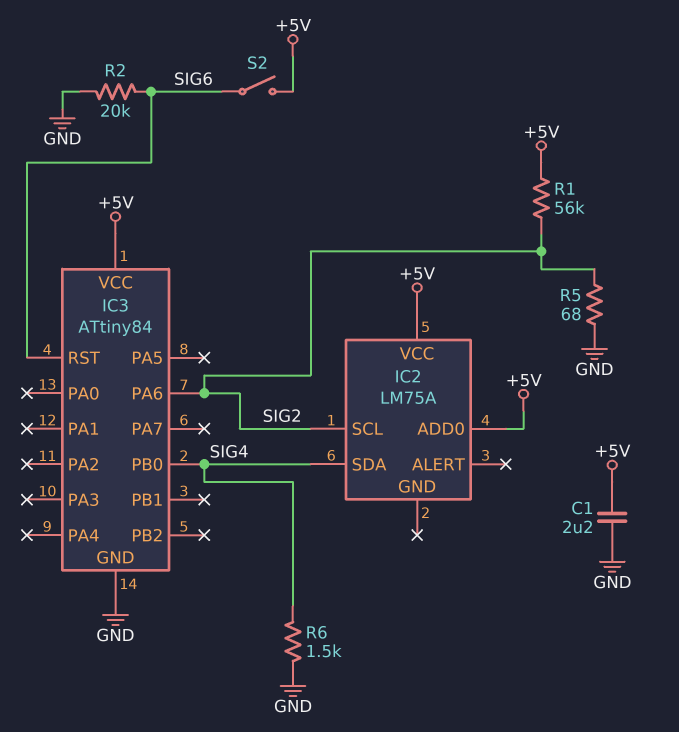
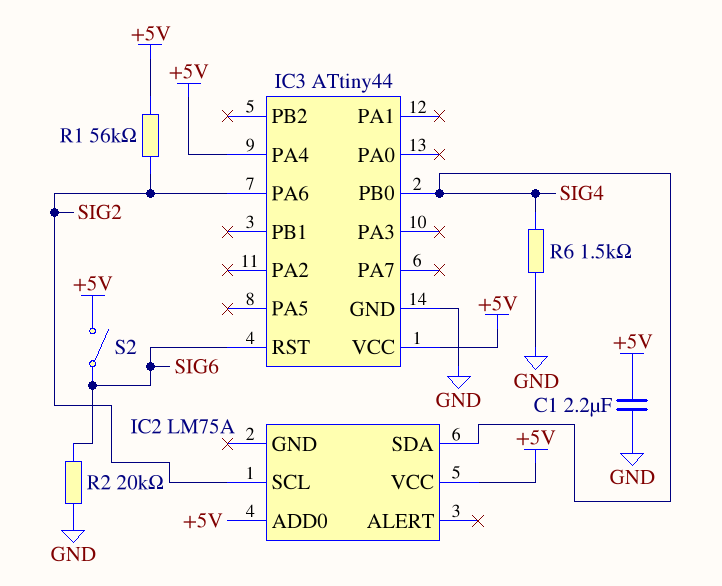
IC3: ATtiny84 -> ATtiny44
IC3 pin PA4: none -> +5V
R5: 68 (GND, SIG2) -> none

